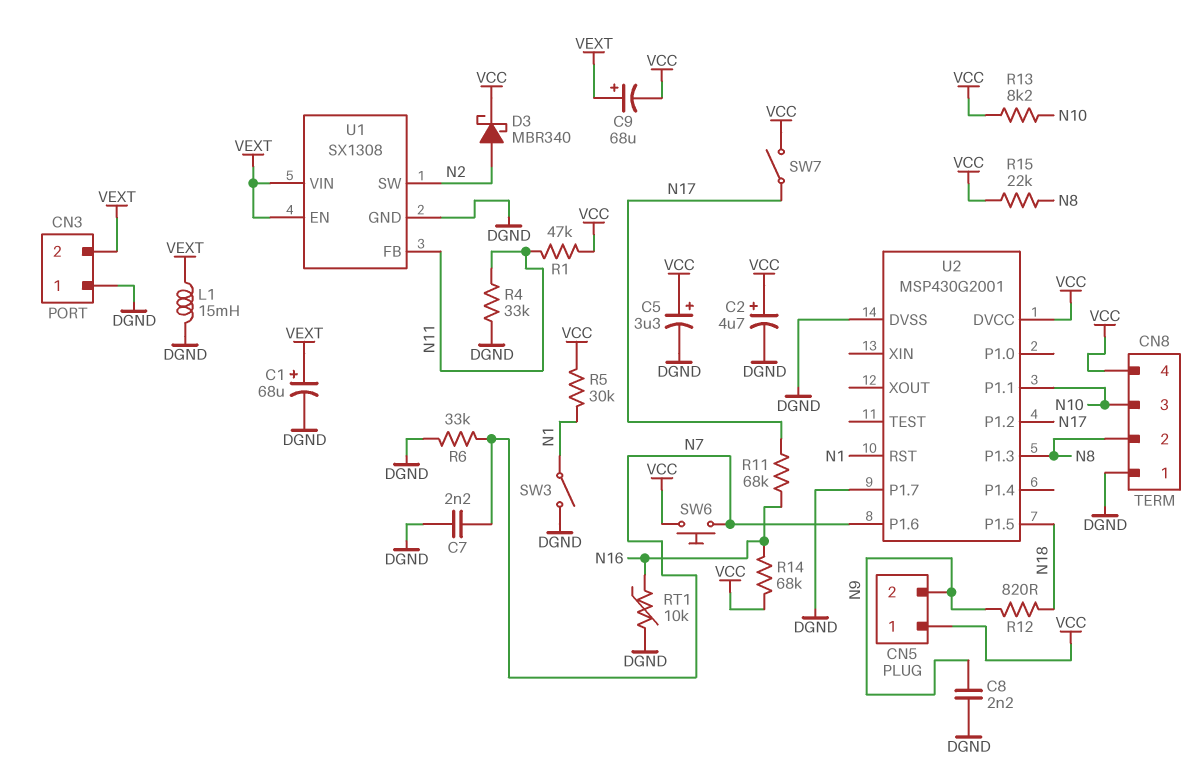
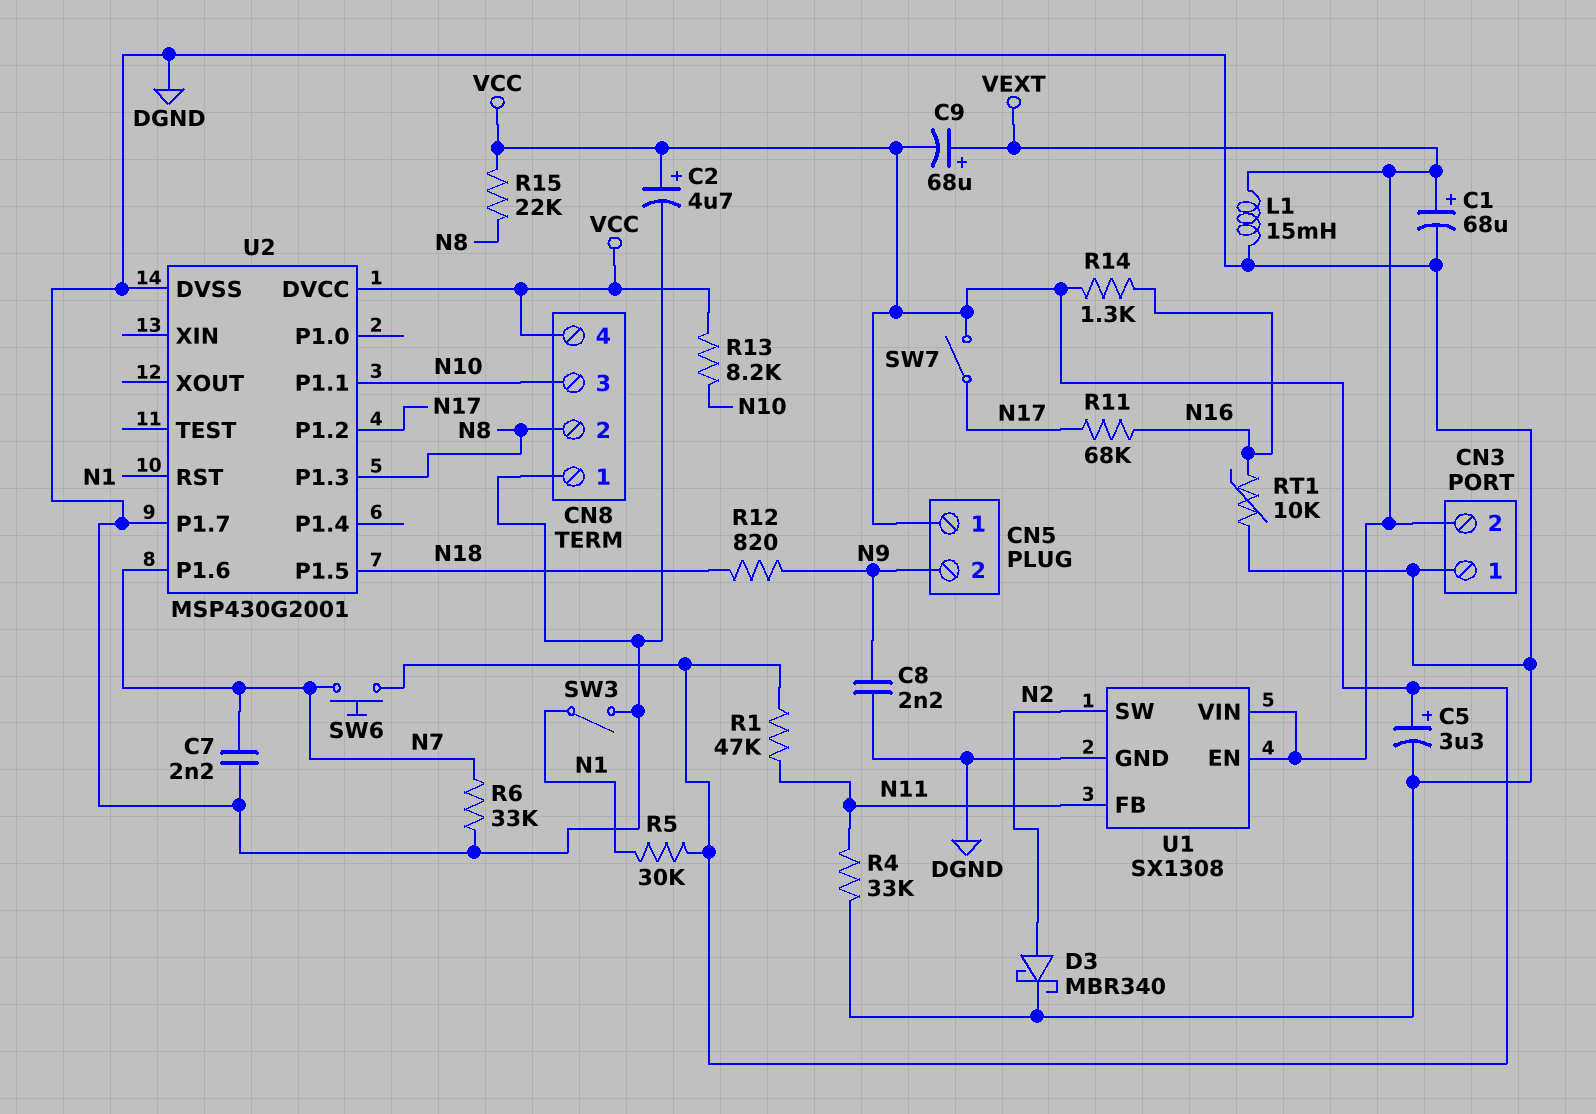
D3: schottky MBR340 (A N2, K VCC) -> schottky MBR340 (A N2, K DGND)
R14: 68k (N16, VCC) -> 1.3k (N16, VCC)

